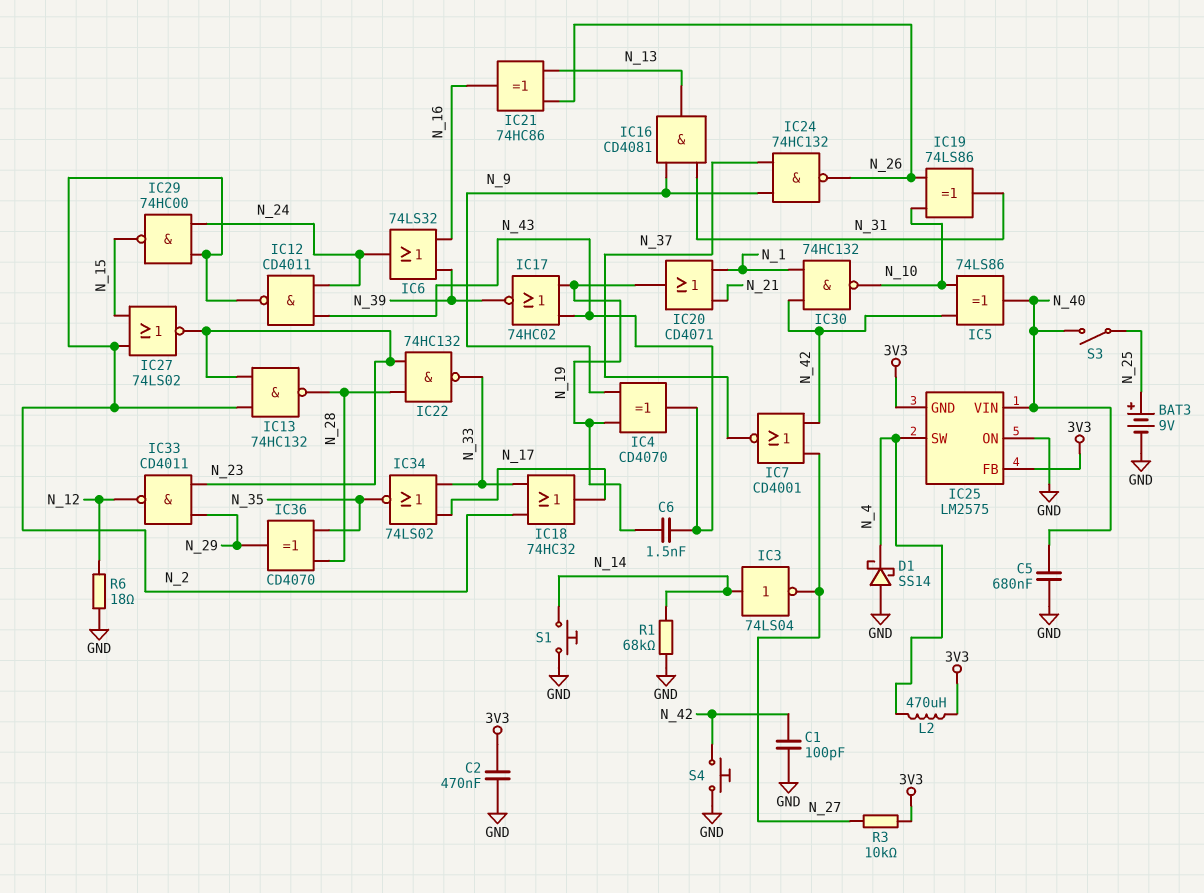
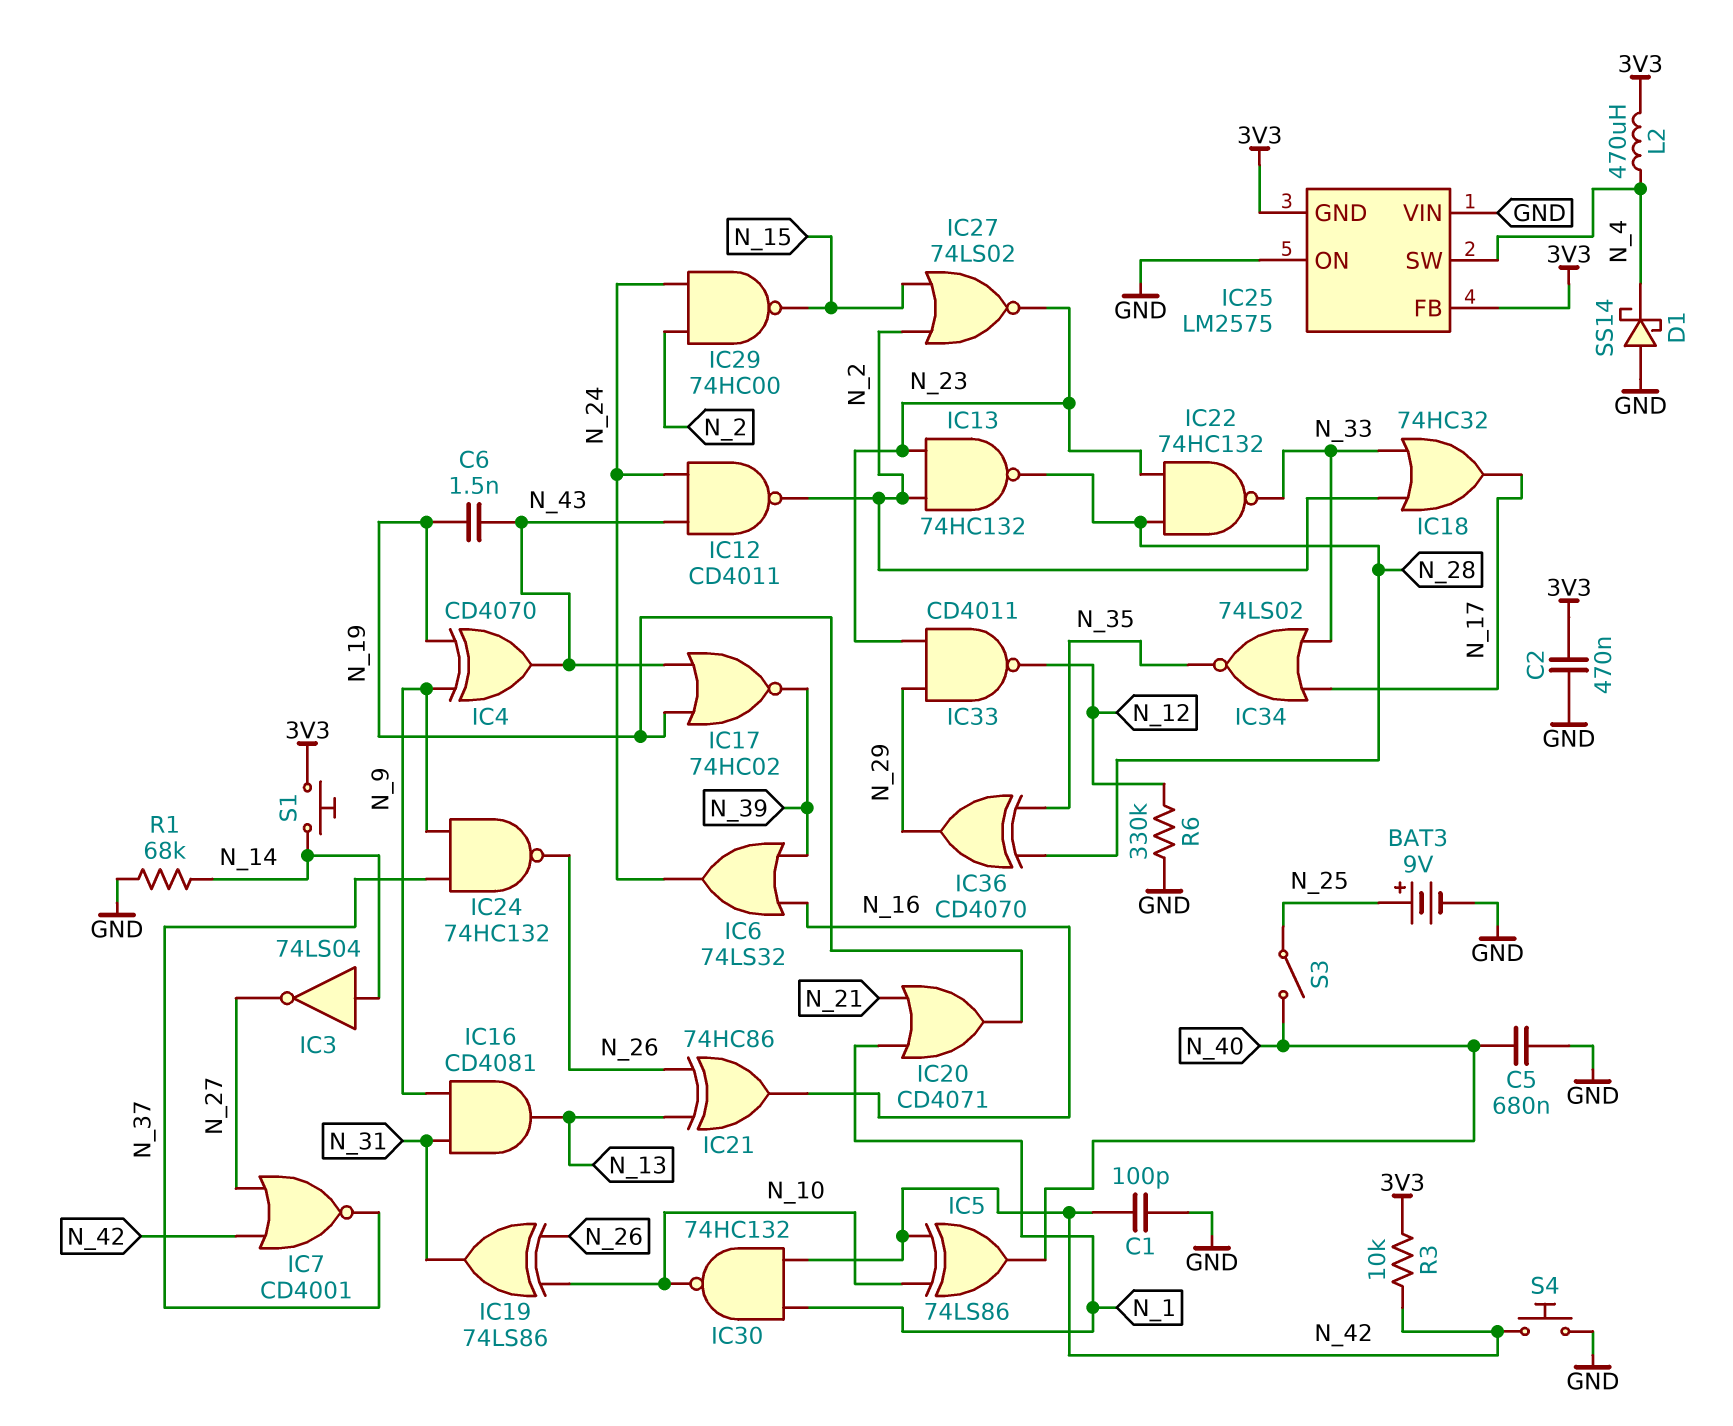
IC25 pin VIN: N_40 -> GND
R3: 10k (3V3, N_27) -> 10k (3V3, N_42)
R6: 18 (GND, N_12) -> 330k (GND, N_12)
S1: button (GND, N_14) -> button (3V3, N_14)

